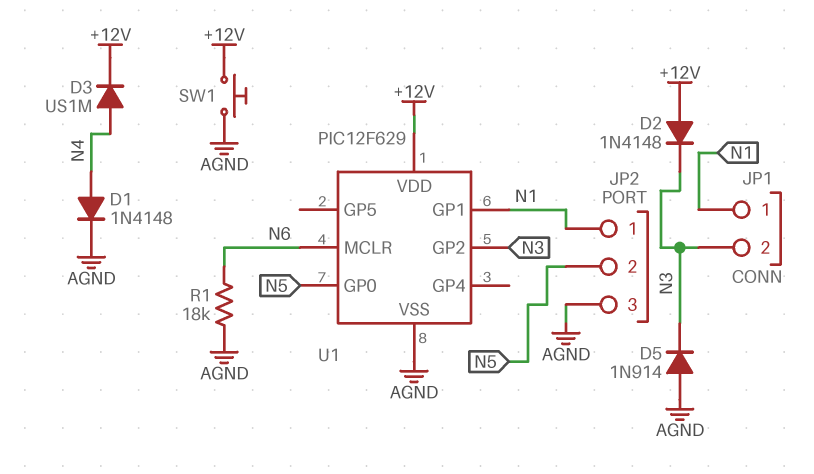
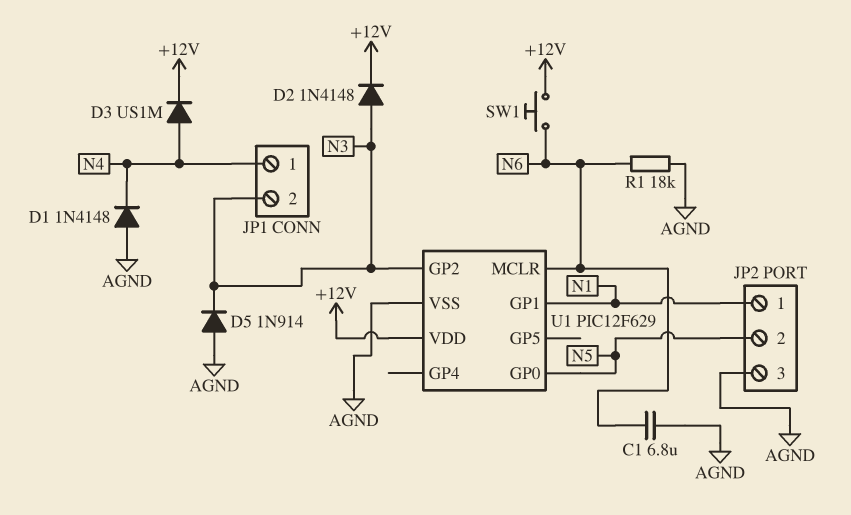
C1: none -> 6.8uF (AGND, N6)
D1: diode 1N4148 (A N4, K AGND) -> diode 1N4148 (A AGND, K N4)
D2: diode 1N4148 (A +12V, K N3) -> diode 1N4148 (A N3, K +12V)
JP1 pin 1: N1 -> N4
SW1: button (+12V, AGND) -> button (+12V, N6)

